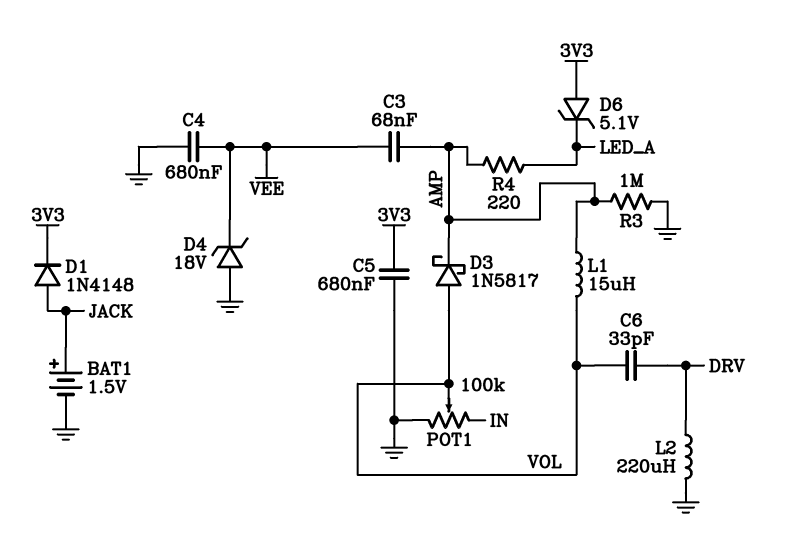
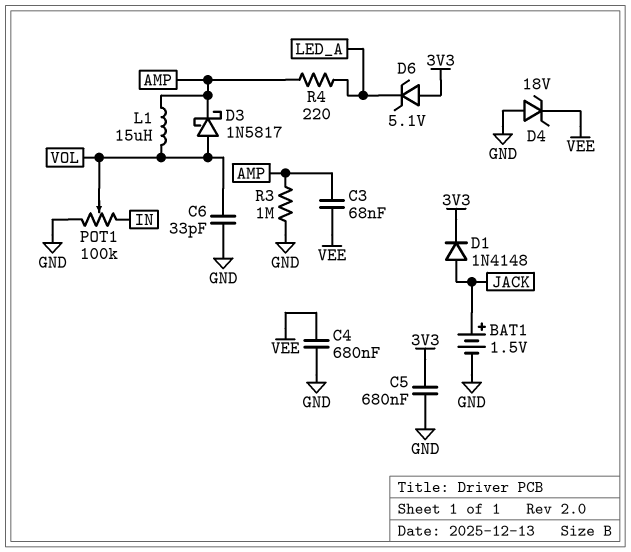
C6: 33pF (DRV, VOL) -> 33pF (GND, VOL)
L2: 220uH (DRV, GND) -> none

